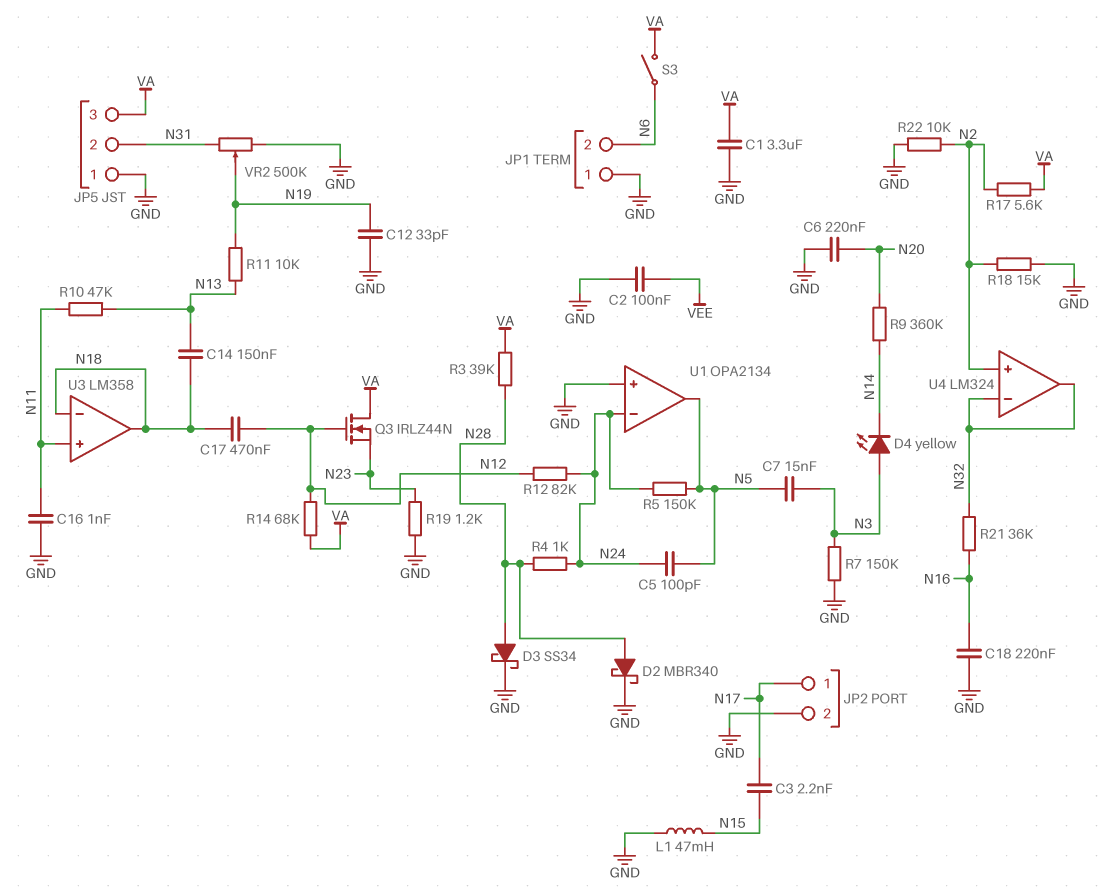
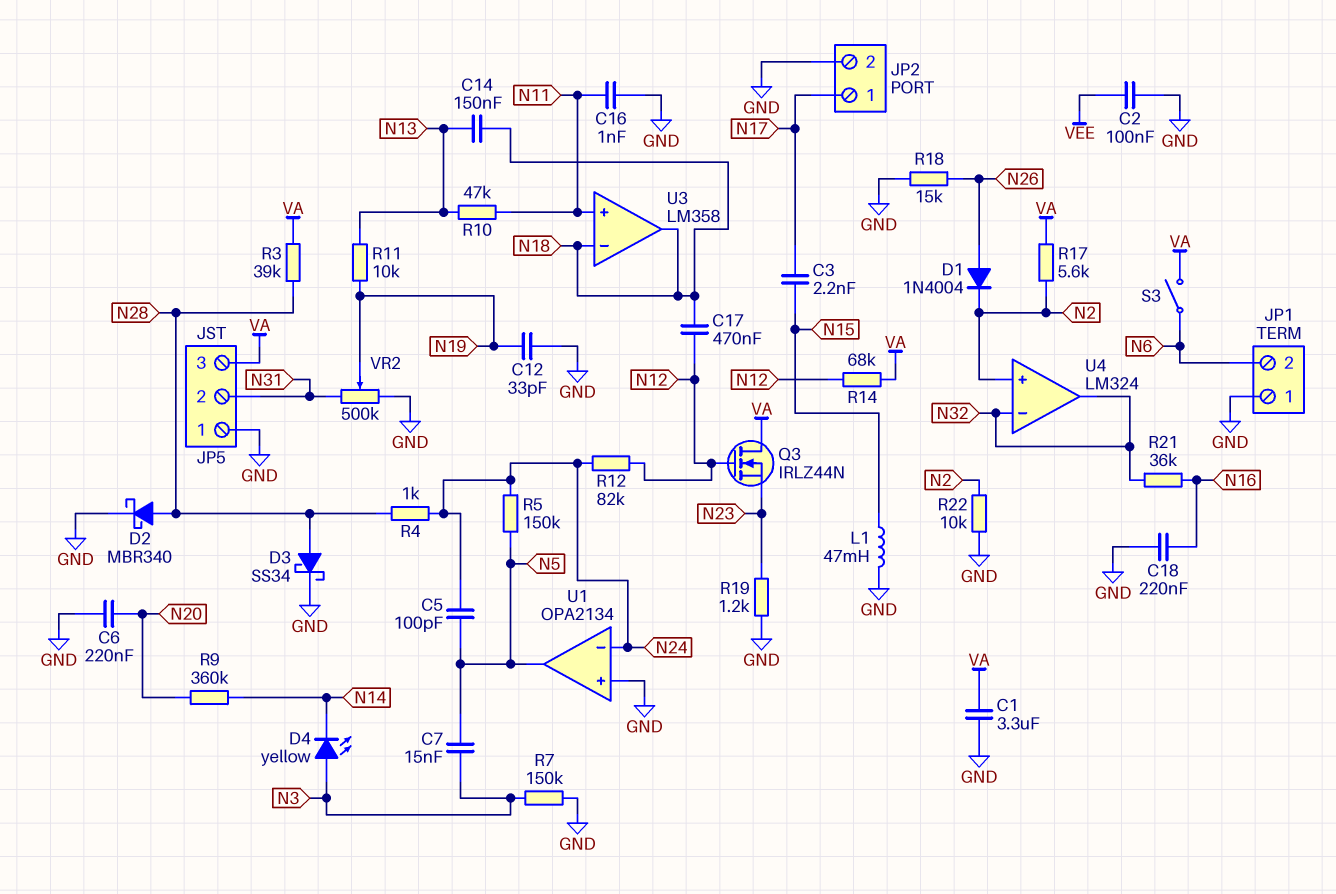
D1: none -> diode 1N4004 (A N26, K N2)
R18: 15k (GND, N2) -> 15k (GND, N26)

